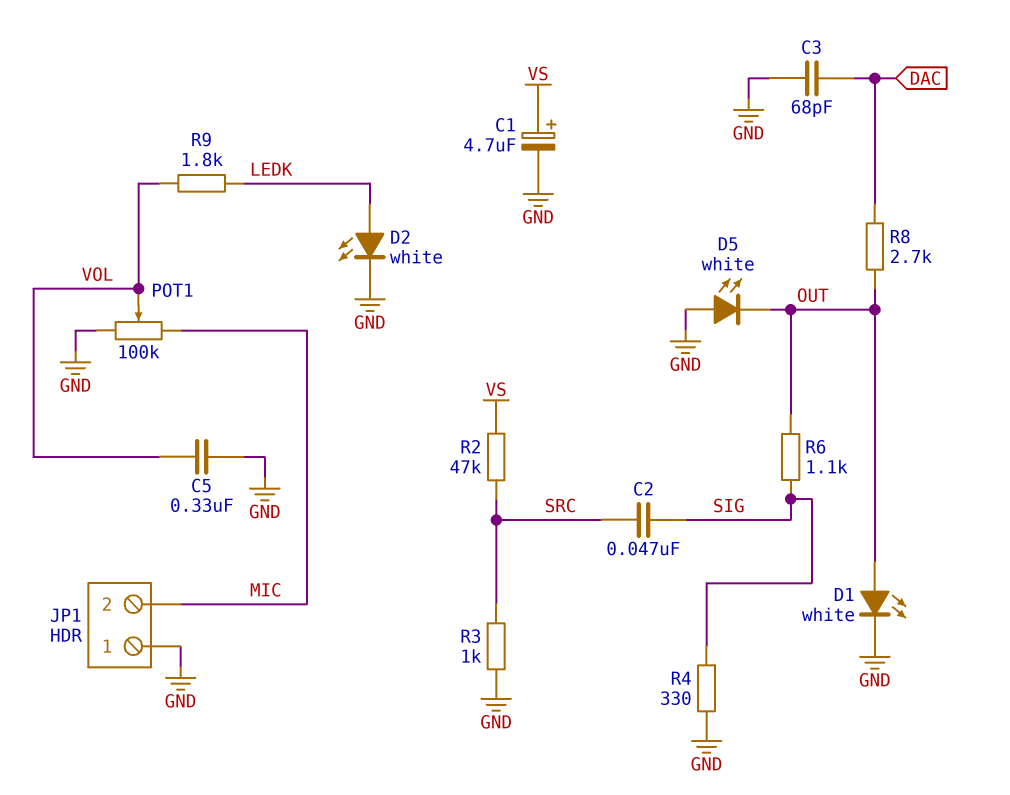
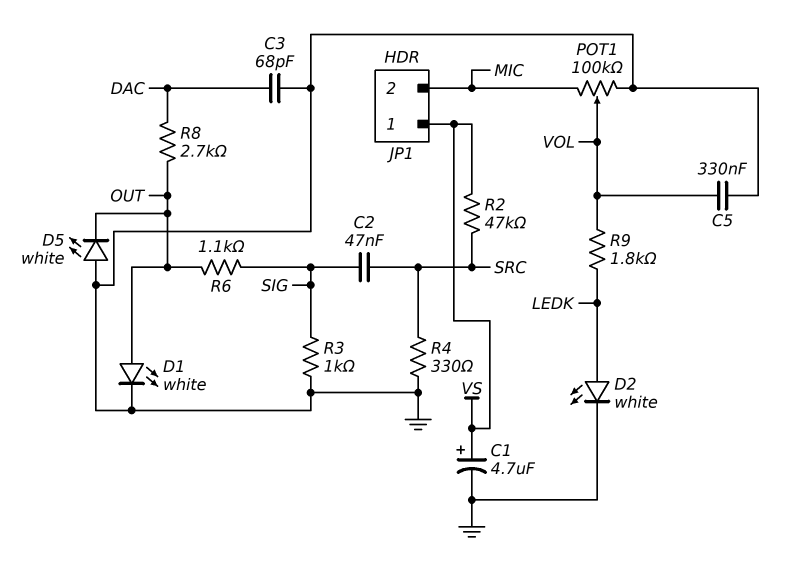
JP1 pin 1: GND -> VS
R3: 1k (GND, SRC) -> 1k (GND, SIG)
R4: 330 (GND, SIG) -> 330 (GND, SRC)

